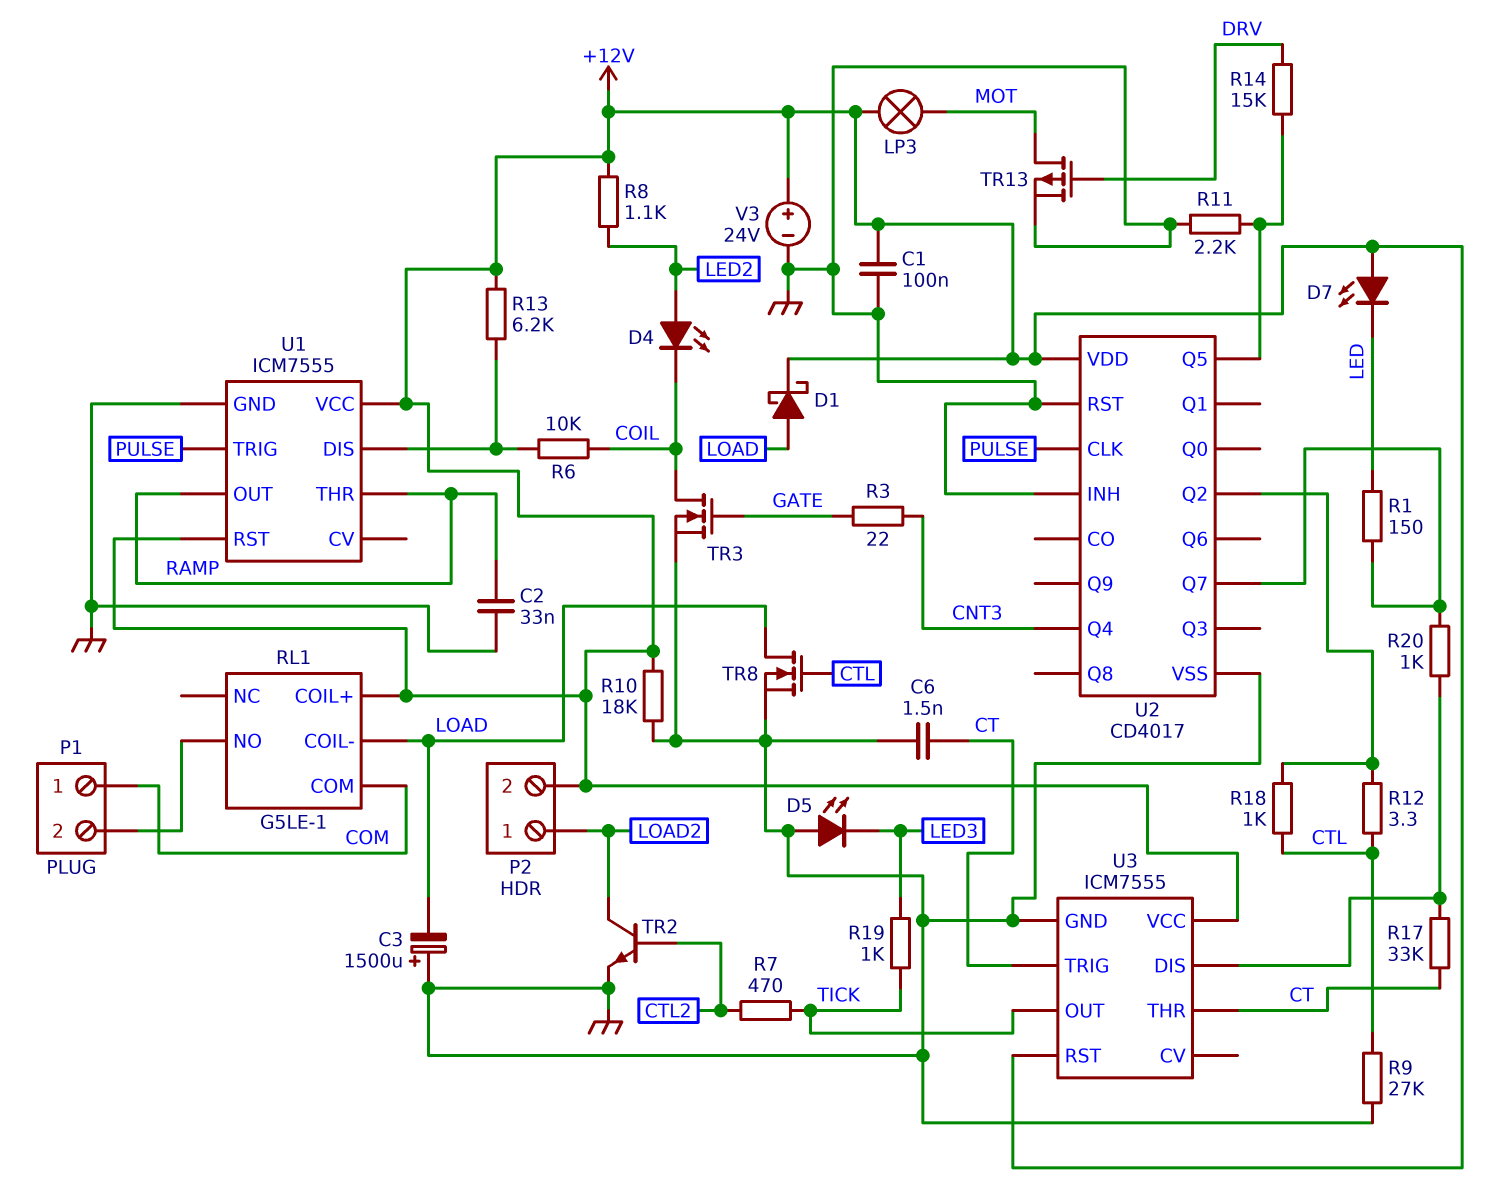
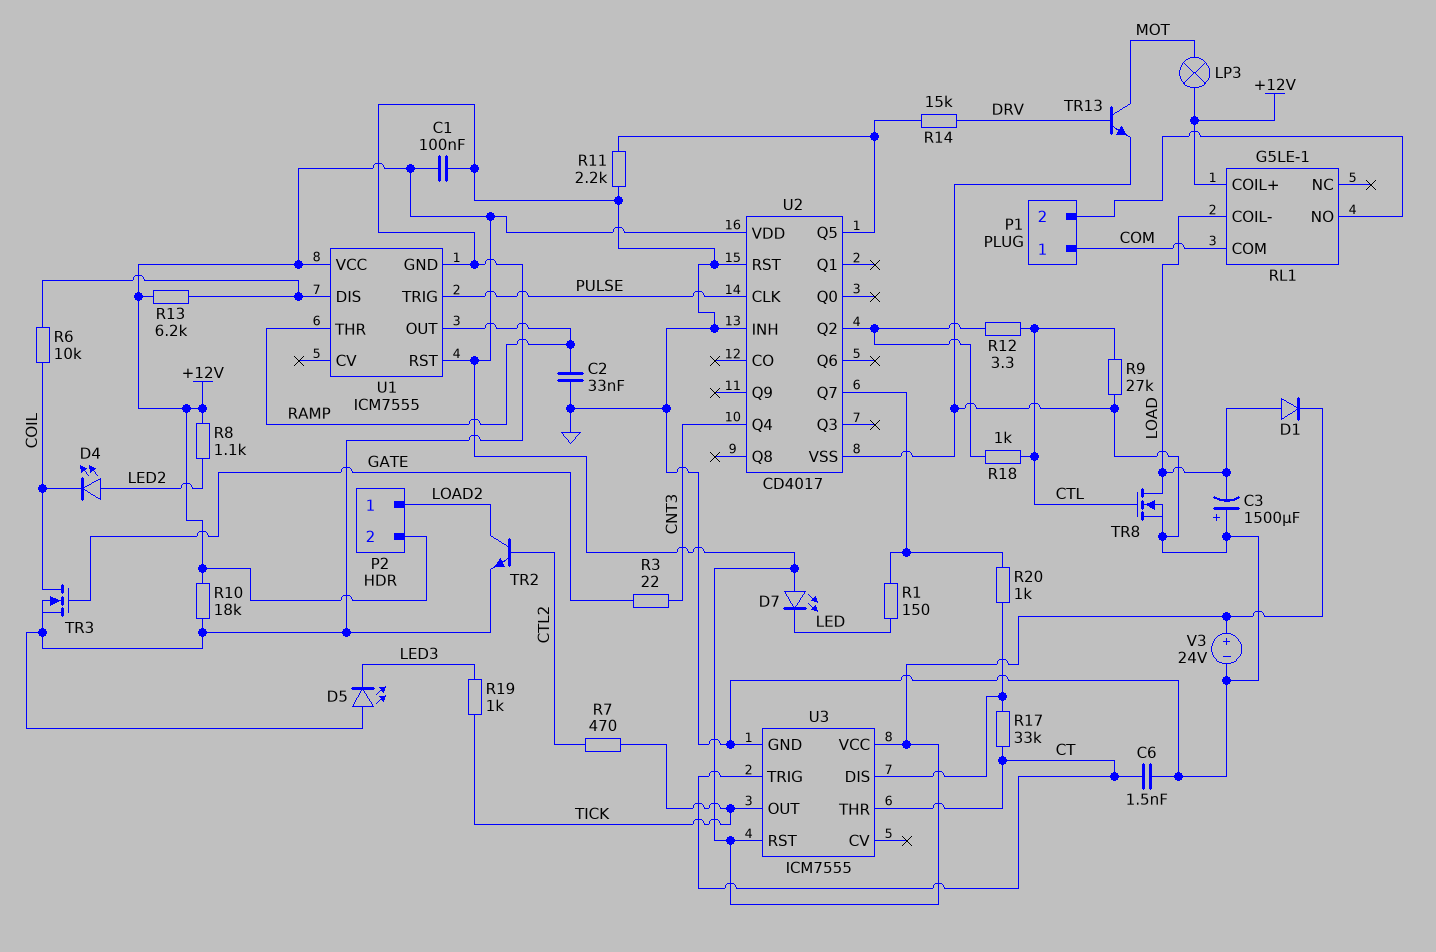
D1: schottky (A LOAD, K +12V) -> diode (A LOAD, K +12V)
TR13: PMOS (G DRV, D MOT, S GND) -> NPN (B DRV, C MOT, E GND)

